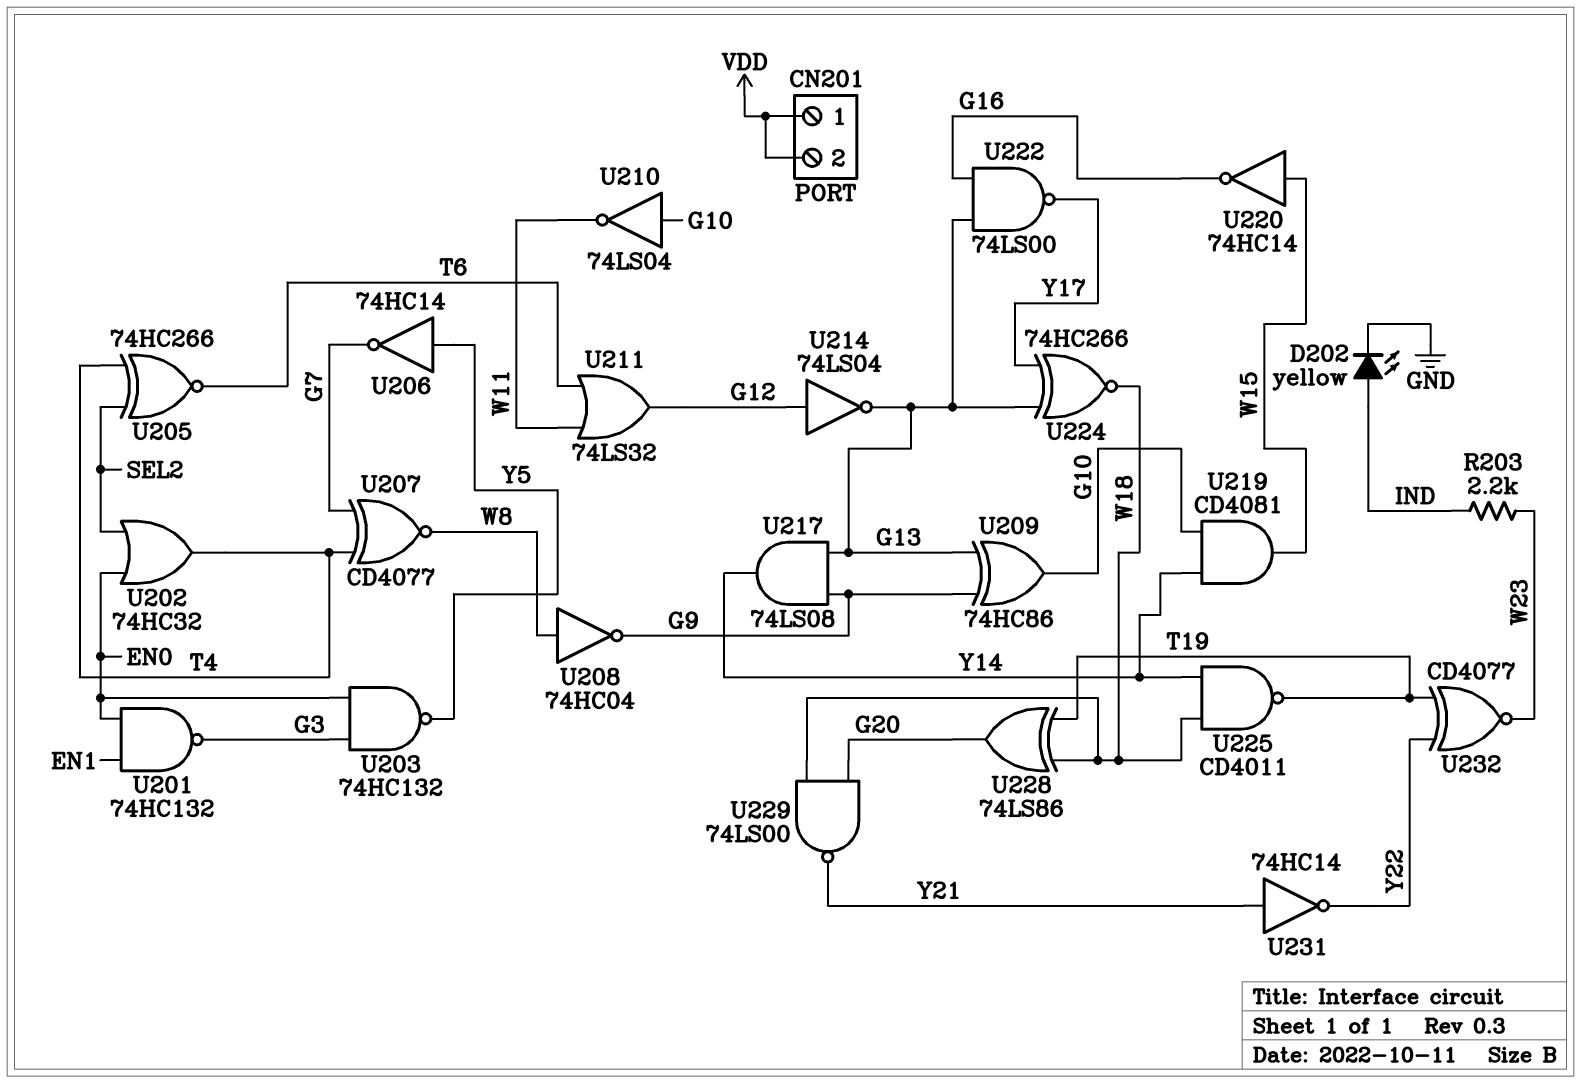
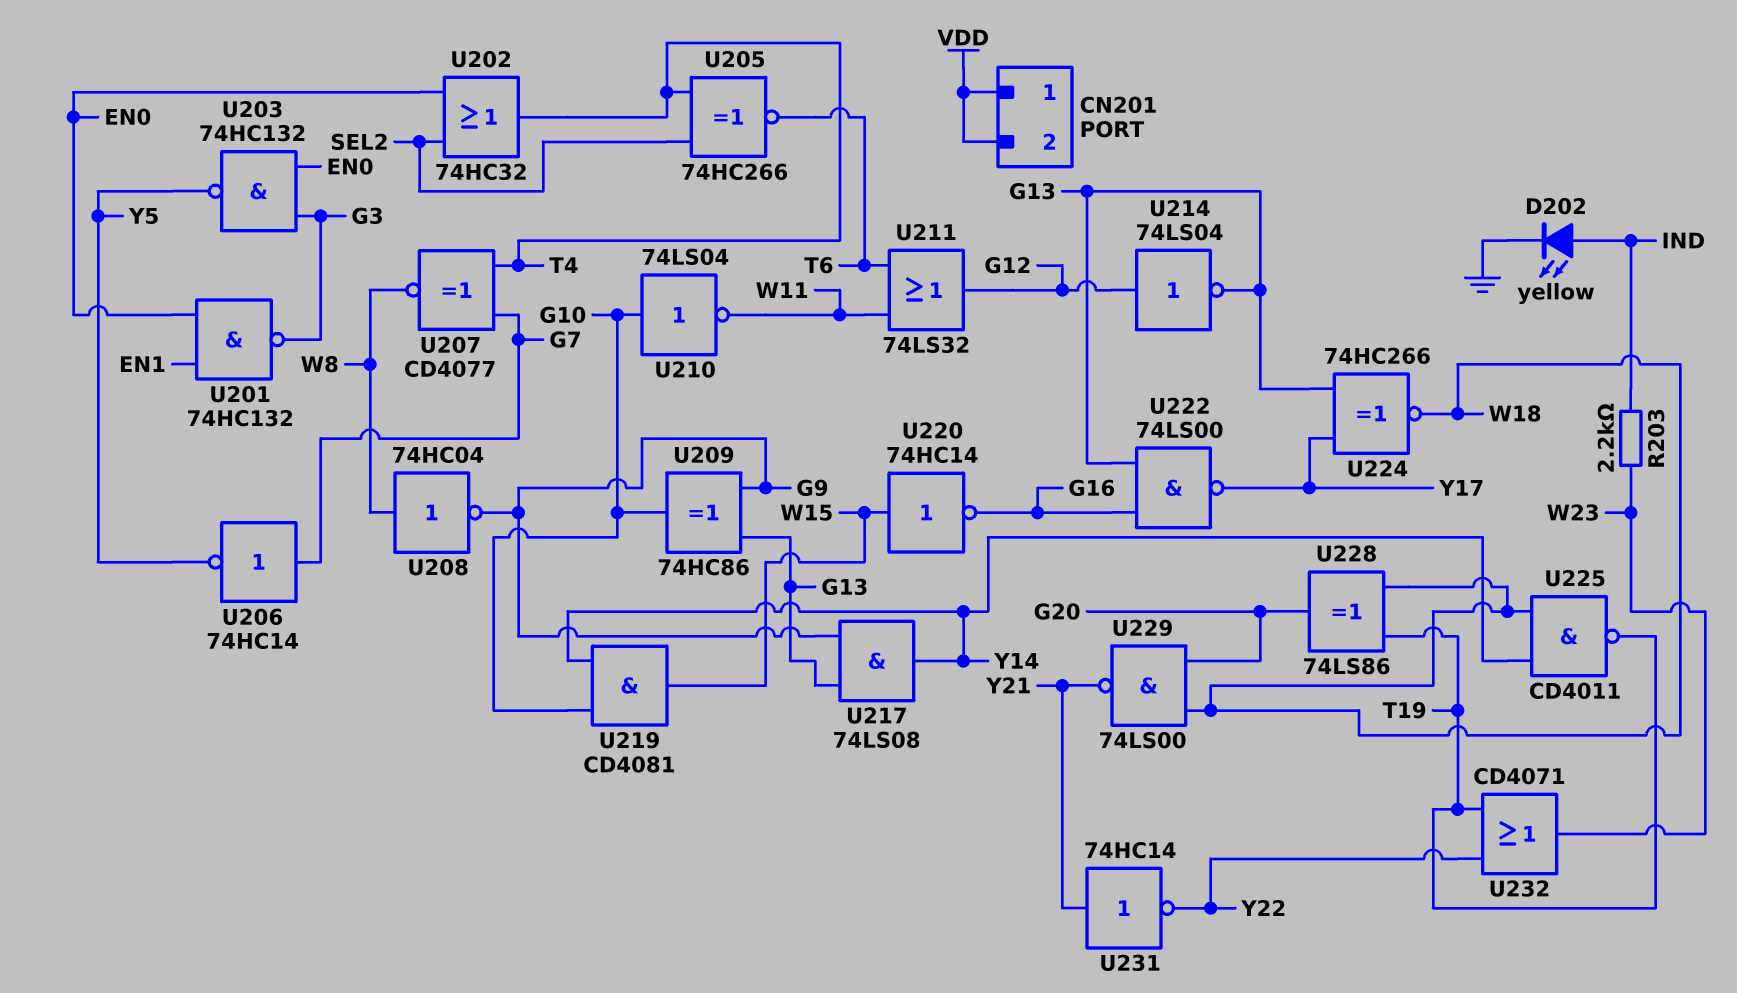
U206: NOT 74HC14 (in Y5, out G7) -> NOT 74HC14 (in G7, out Y5)
U232: XNOR CD4077 (in T19, in Y22, out W23) -> OR CD4071 (in T19, in Y22, out W23)

